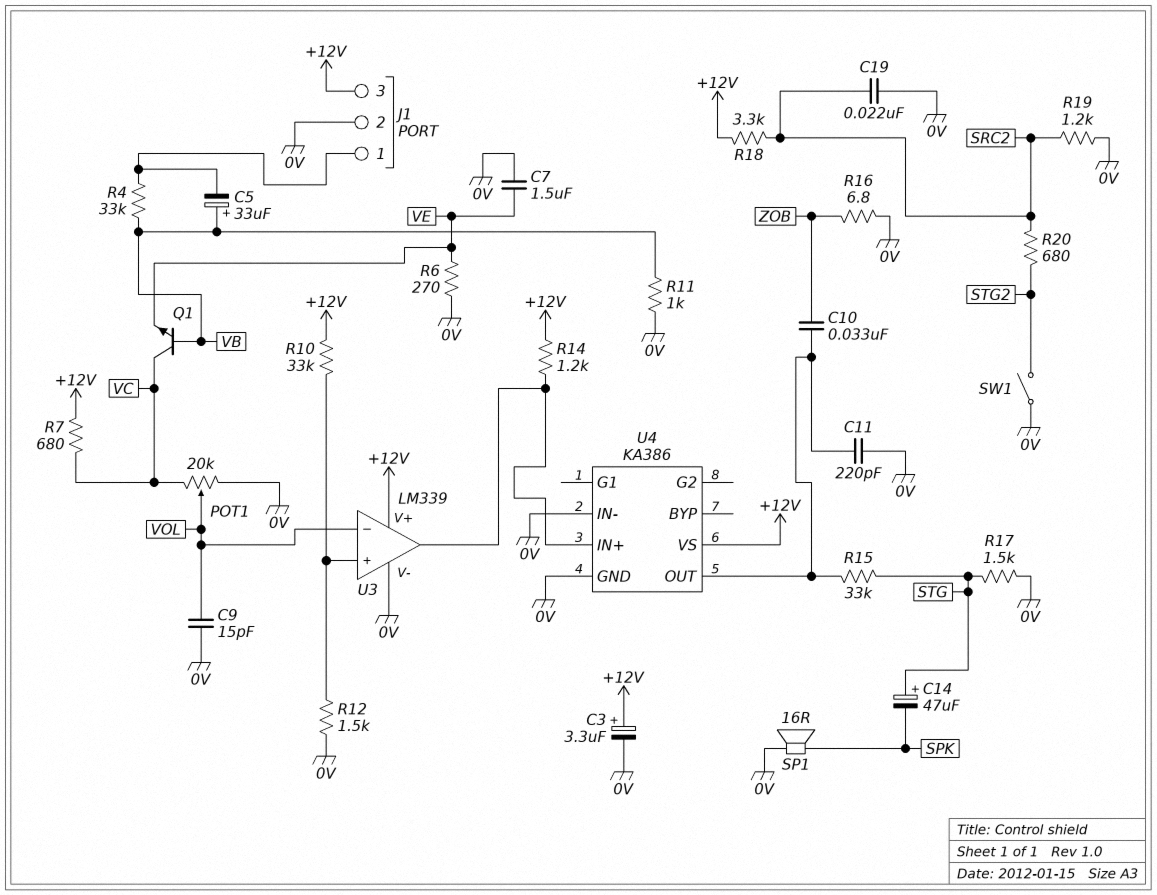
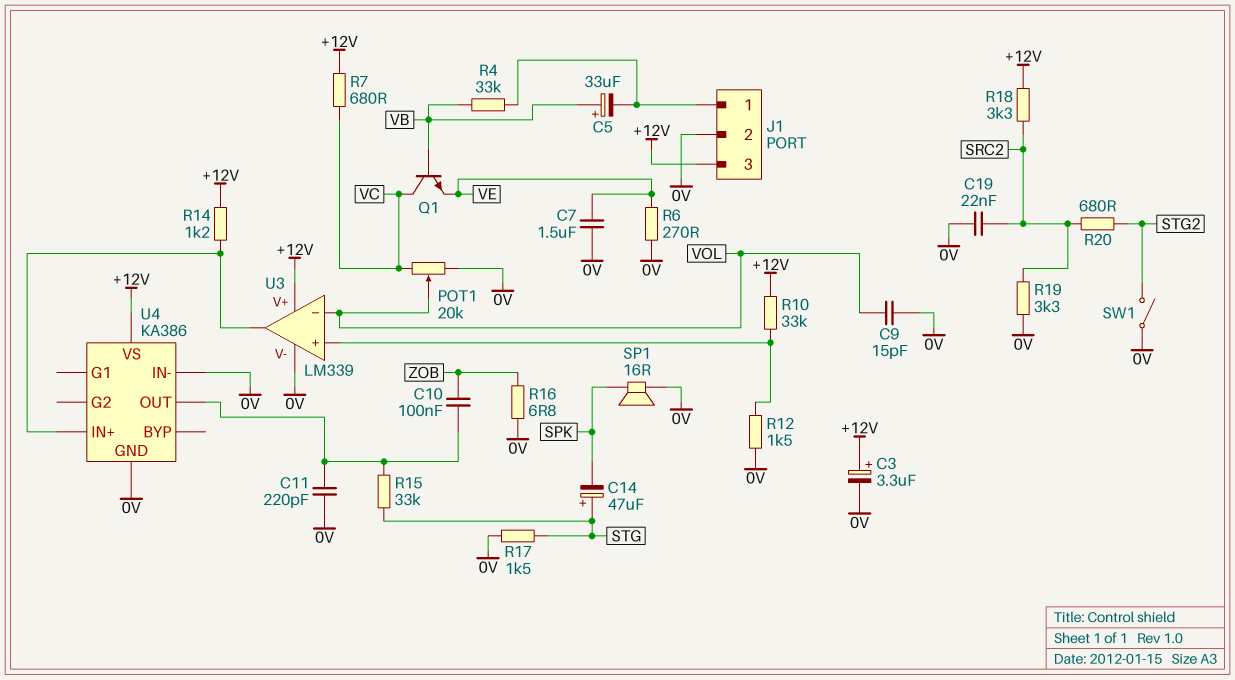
C10: 33nF (U4/OUT, ZOB) -> 100nF (U4/OUT, ZOB)
R11: 1k (0V, VB) -> none
R19: 1.2k (0V, SRC2) -> 3.3k (0V, SRC2)

